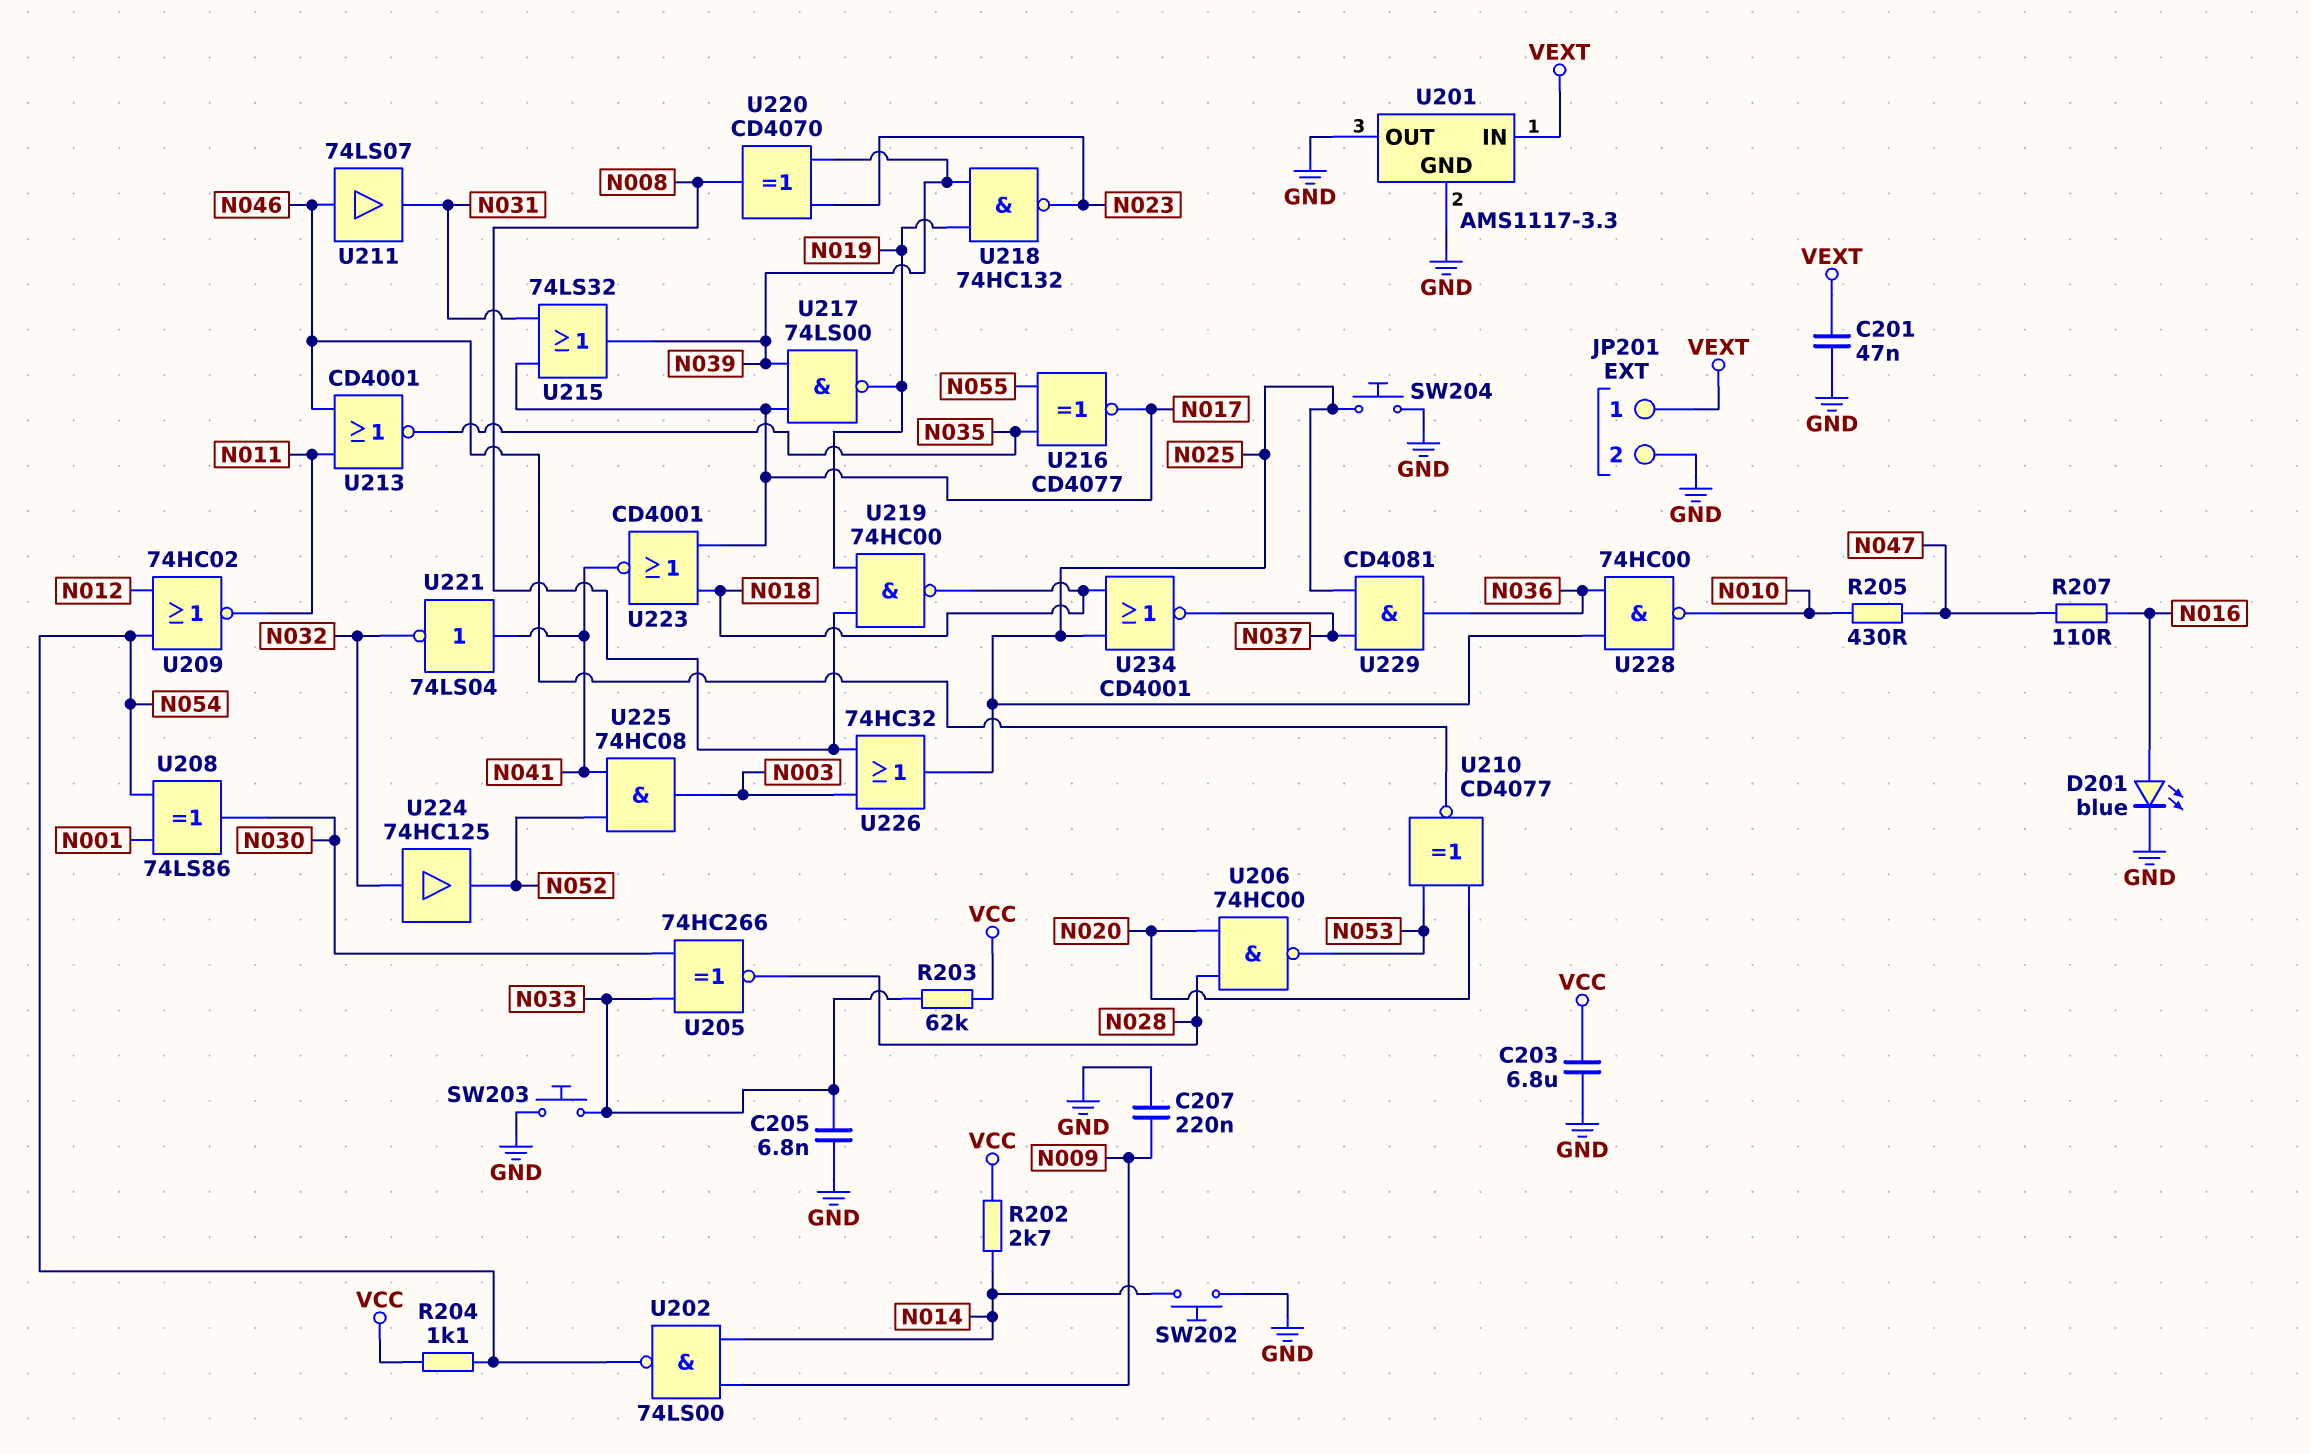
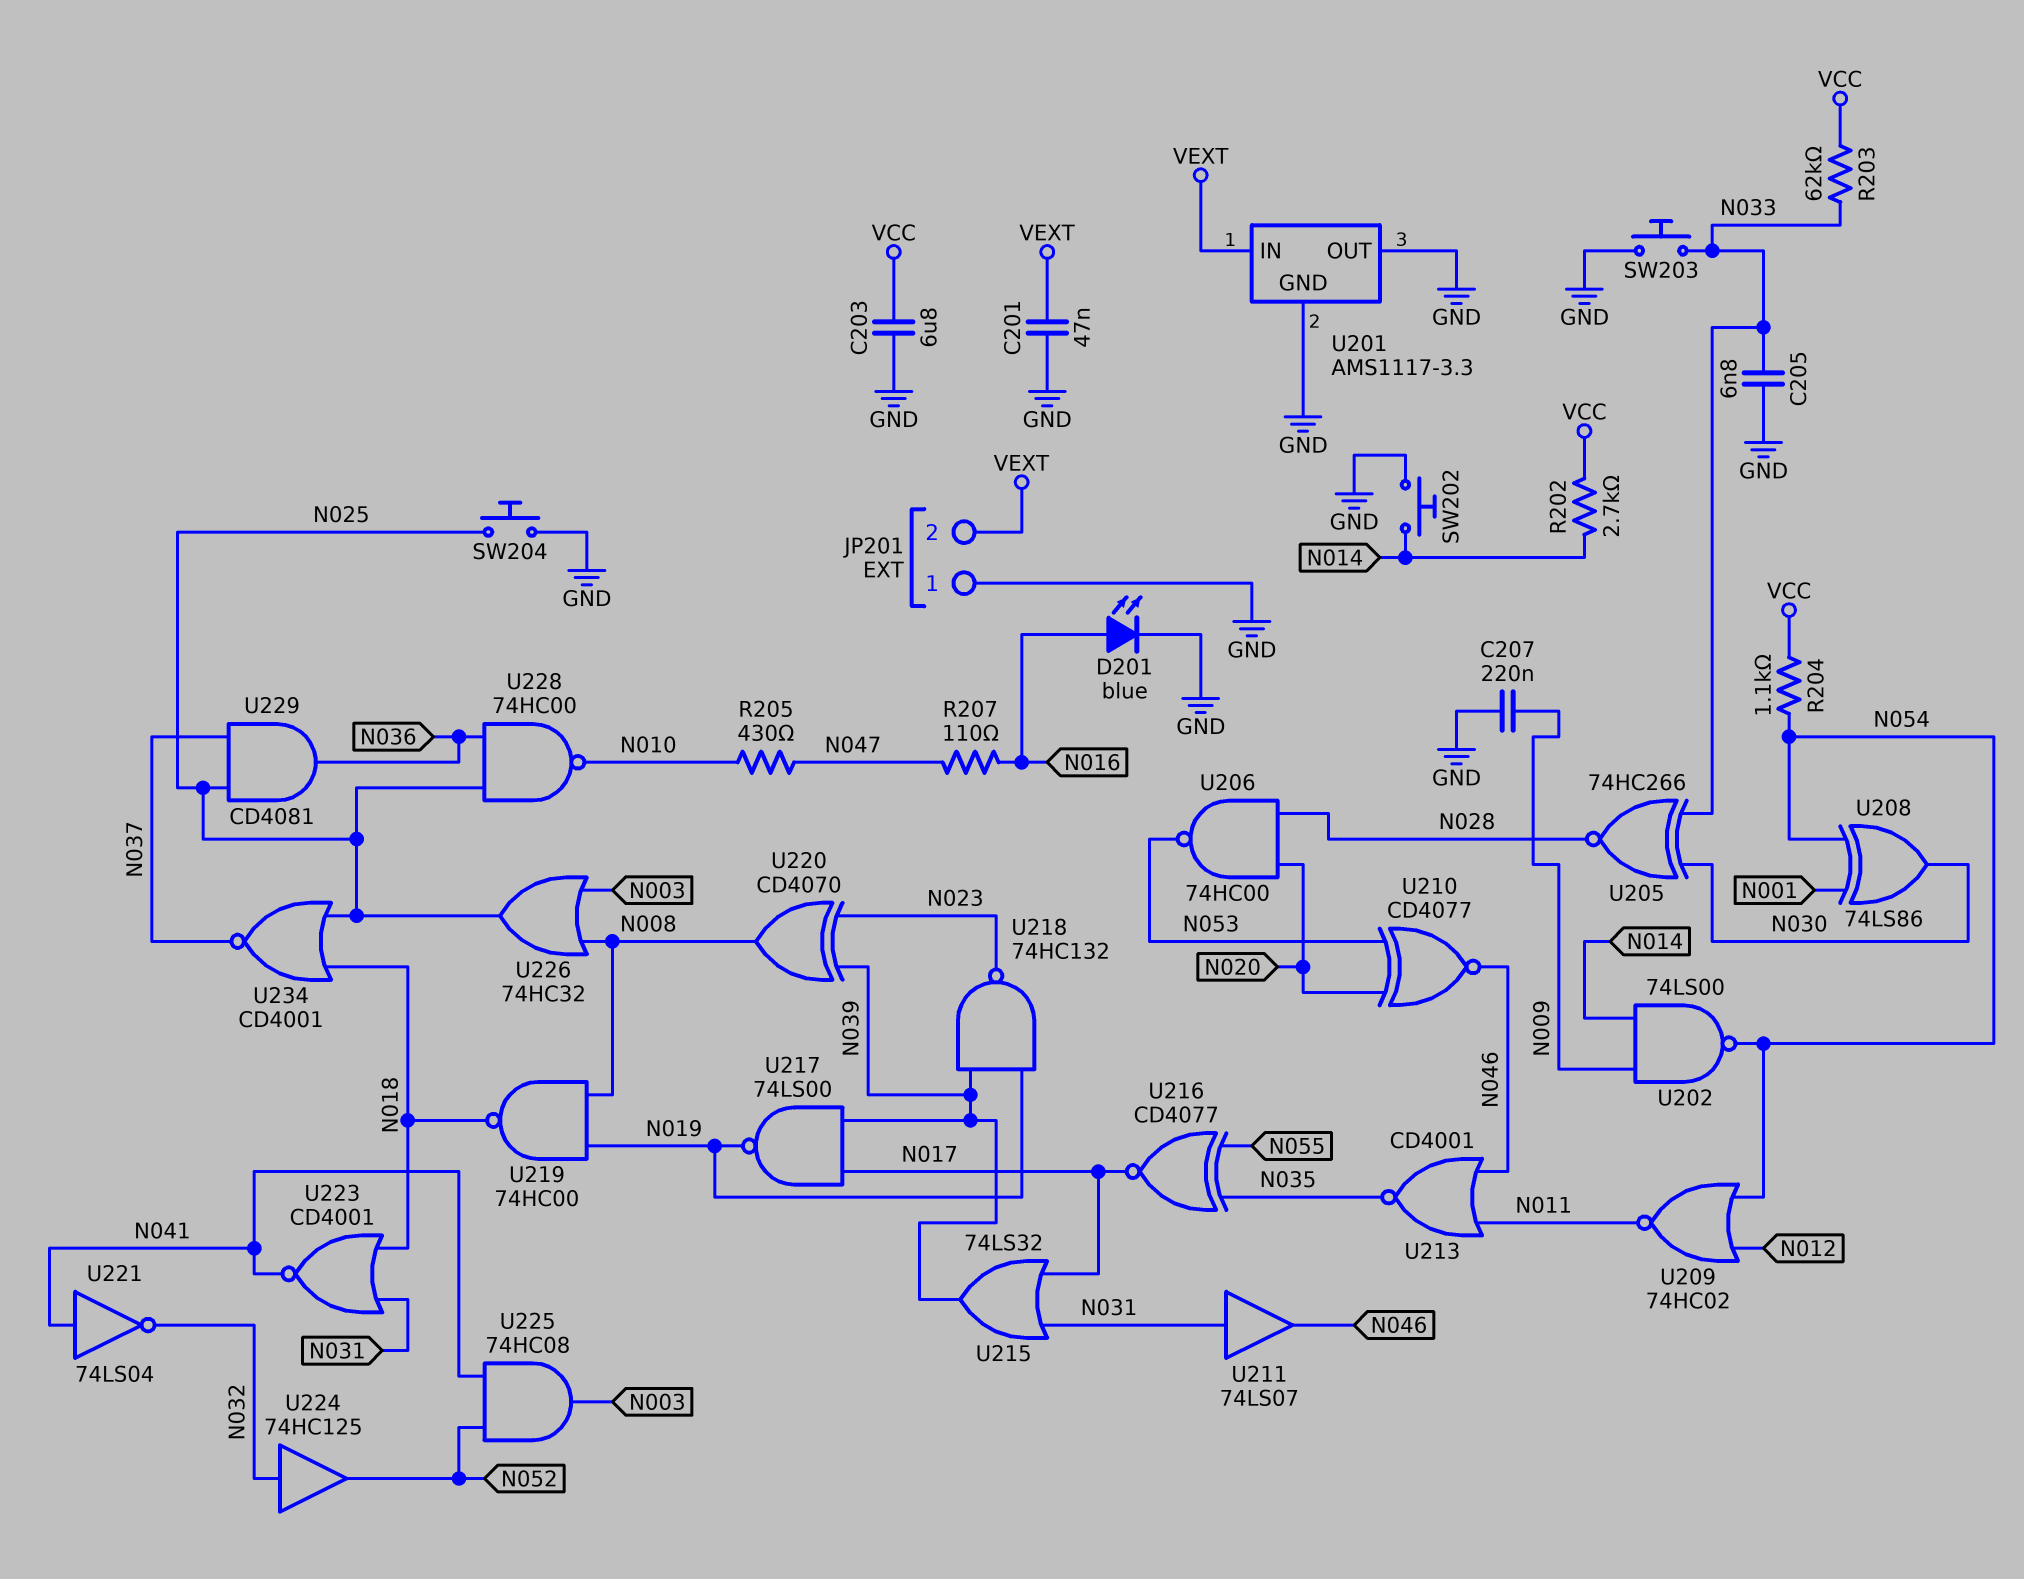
JP201 pin 1: VEXT -> GND
JP201 pin 2: GND -> VEXT
U211: buffer 74LS07 (in N046, out N031) -> buffer 74LS07 (in N031, out N046)
U223: NOR CD4001 (in N017, in N018, out N041) -> NOR CD4001 (in N018, in N031, out N041)

